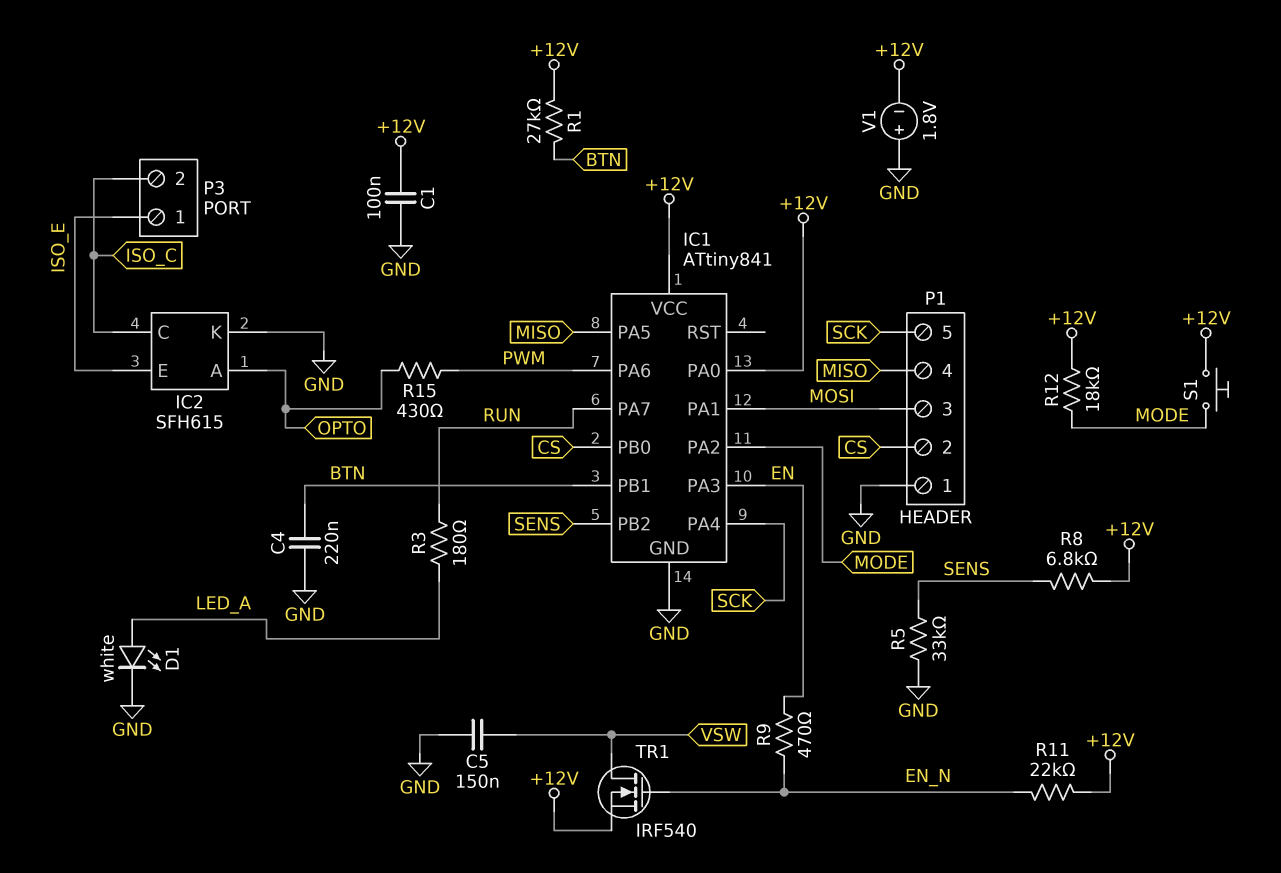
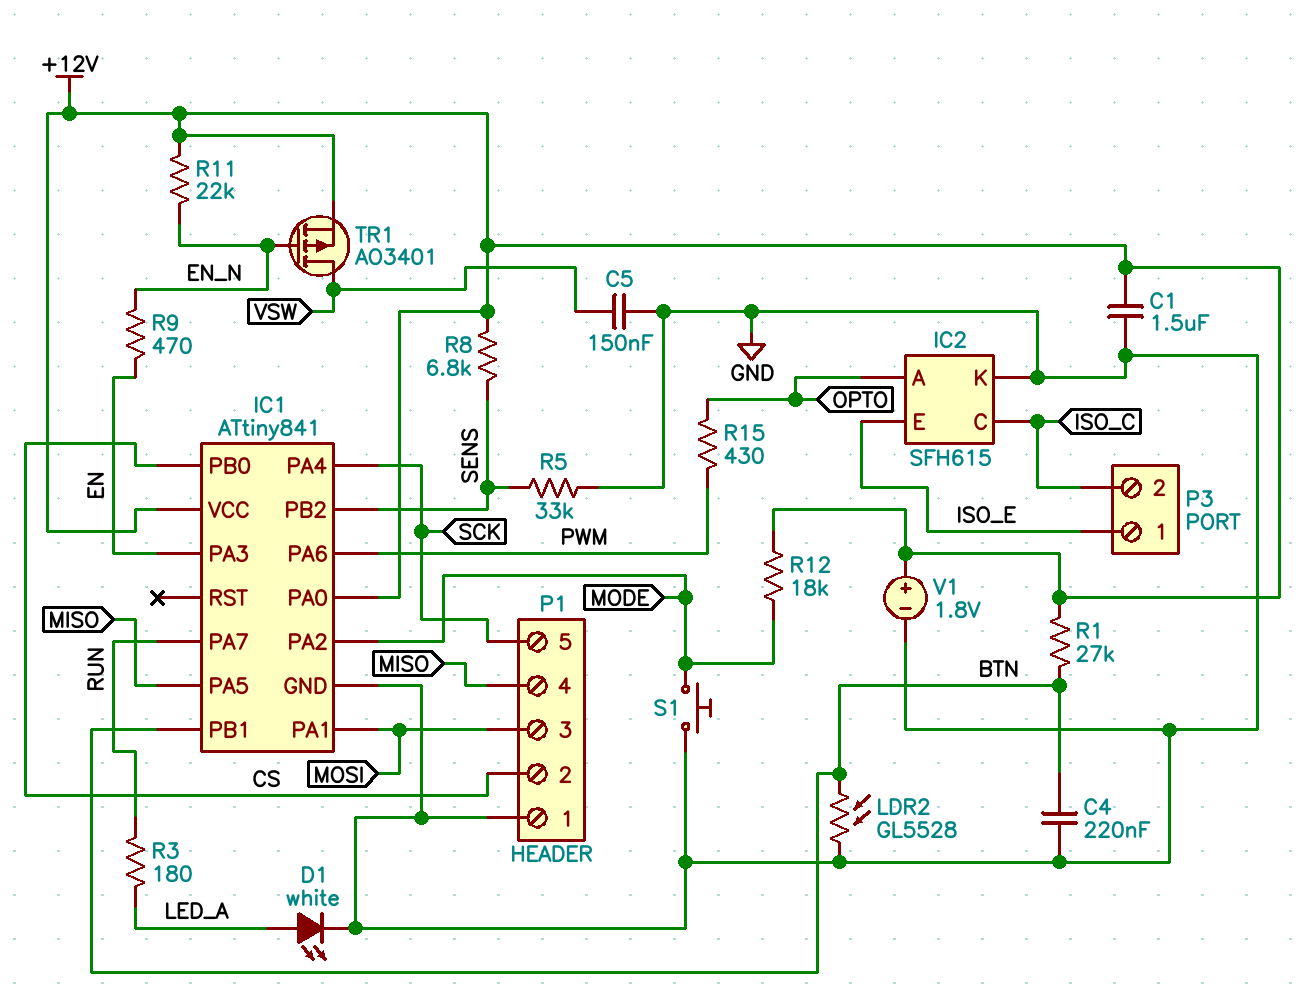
C1: 100nF (+12V, GND) -> 1.5uF (+12V, GND)
LDR2: none -> GL5528 (BTN, GND)
S1: button (+12V, MODE) -> button (GND, MODE)
TR1: NMOS IRF540 (G EN_N, D VSW, S +12V) -> PMOS AO3401 (G EN_N, D VSW, S +12V)
V1: 1.8V (plus GND, minus +12V) -> 1.8V (plus +12V, minus GND)

